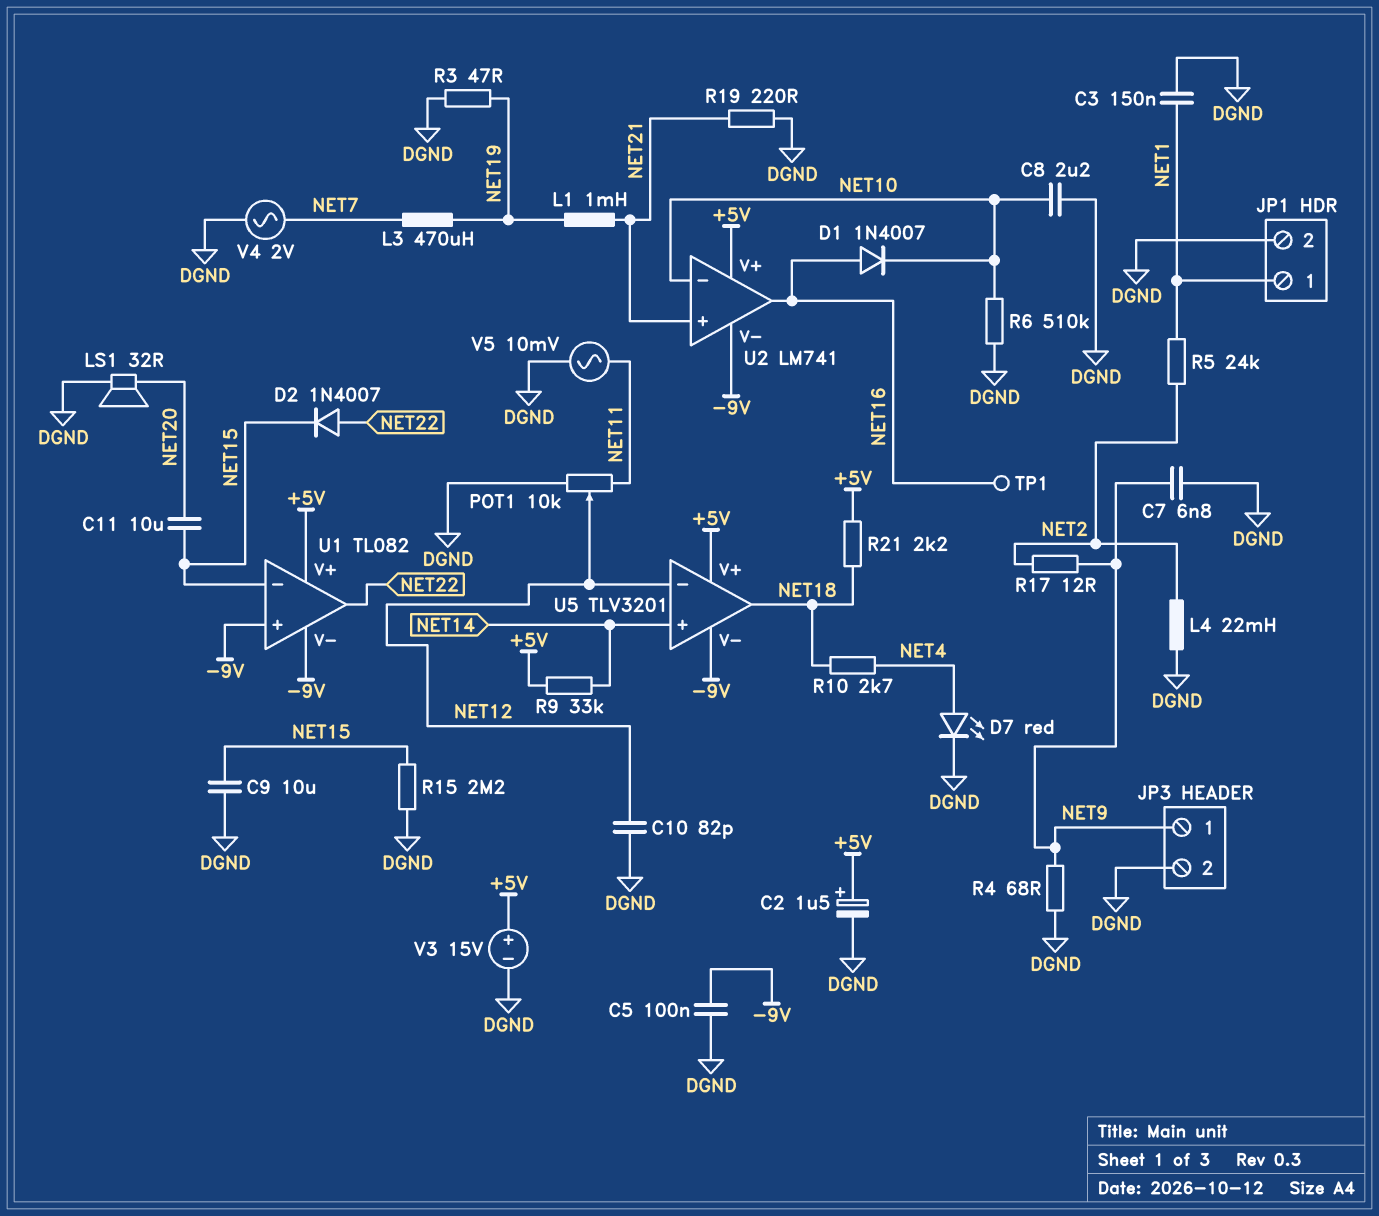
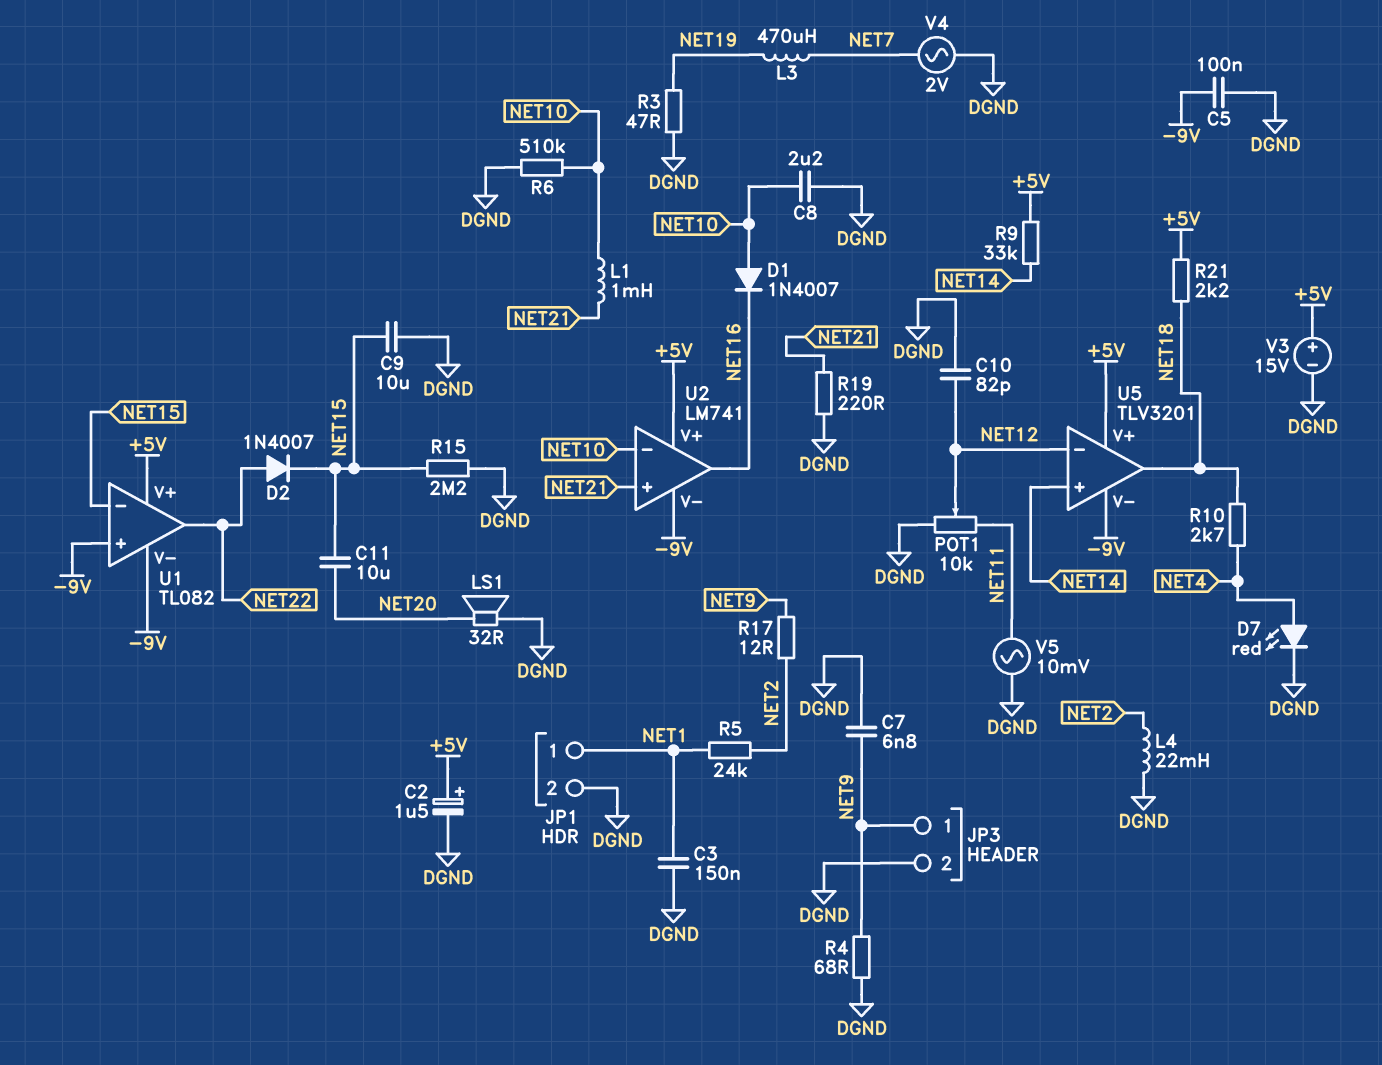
D1: diode 1N4007 (A NET16, K NET10) -> diode 1N4007 (A NET10, K NET16)
L1: 1mH (NET19, NET21) -> 1mH (NET10, NET21)
TP1: test point (NET16) -> none

